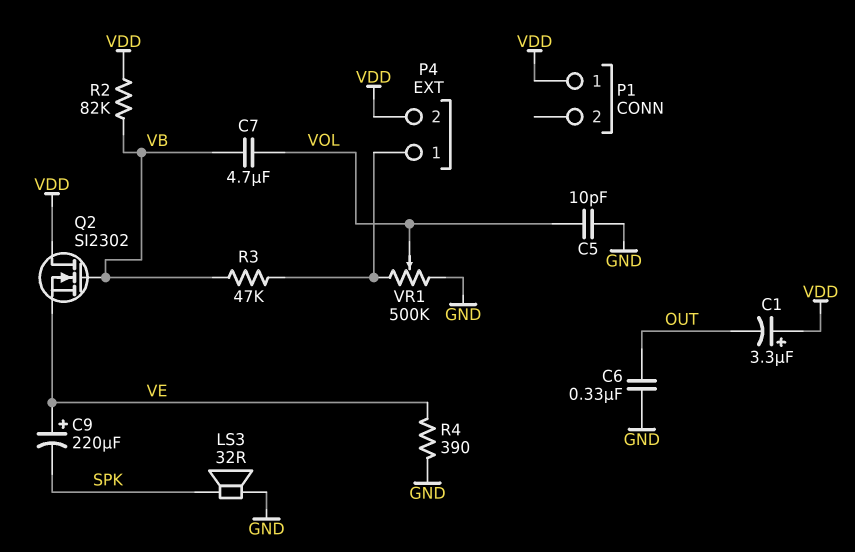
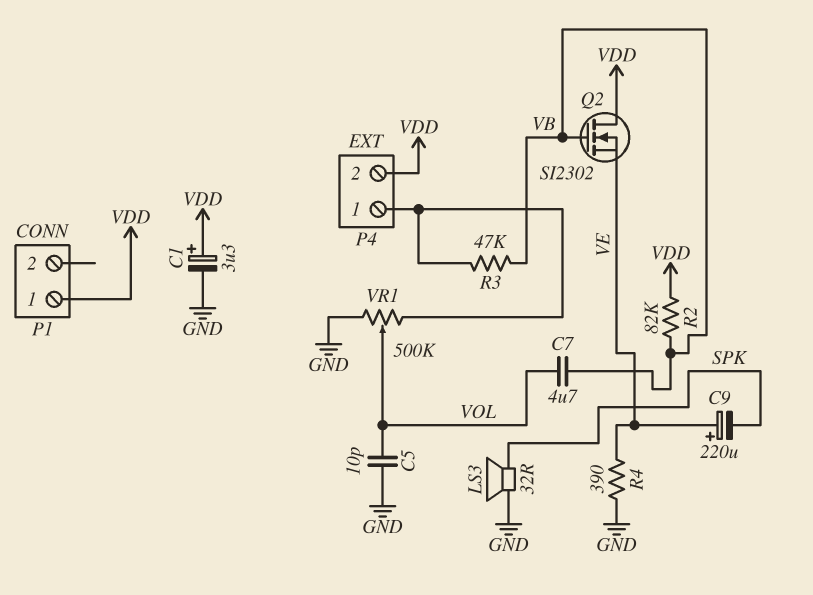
C1: 3.3uF (plus VDD, minus OUT) -> 3.3uF (plus VDD, minus GND)
C6: 330nF (GND, OUT) -> none

